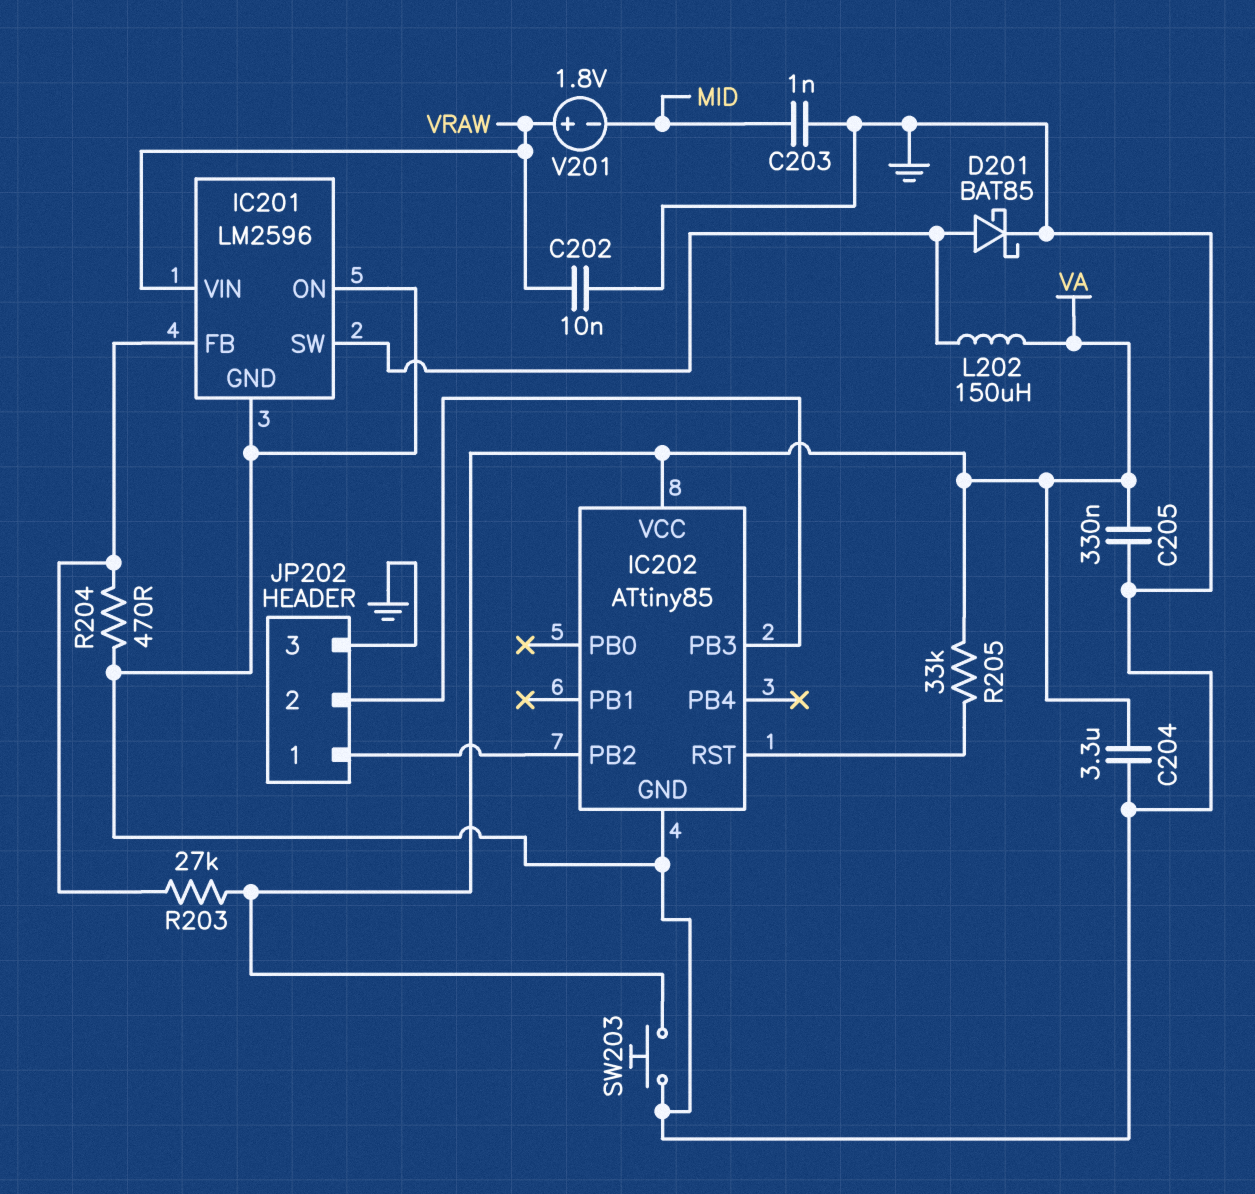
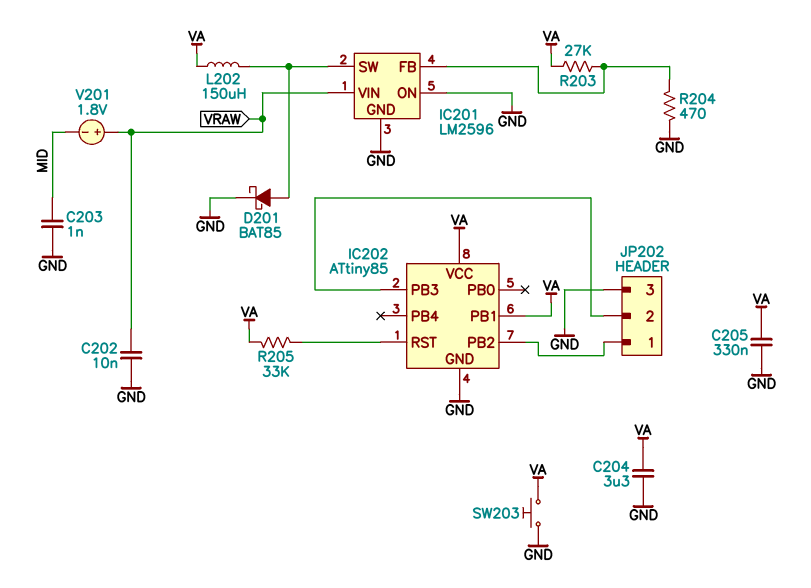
IC202 pin PB1: none -> VA

